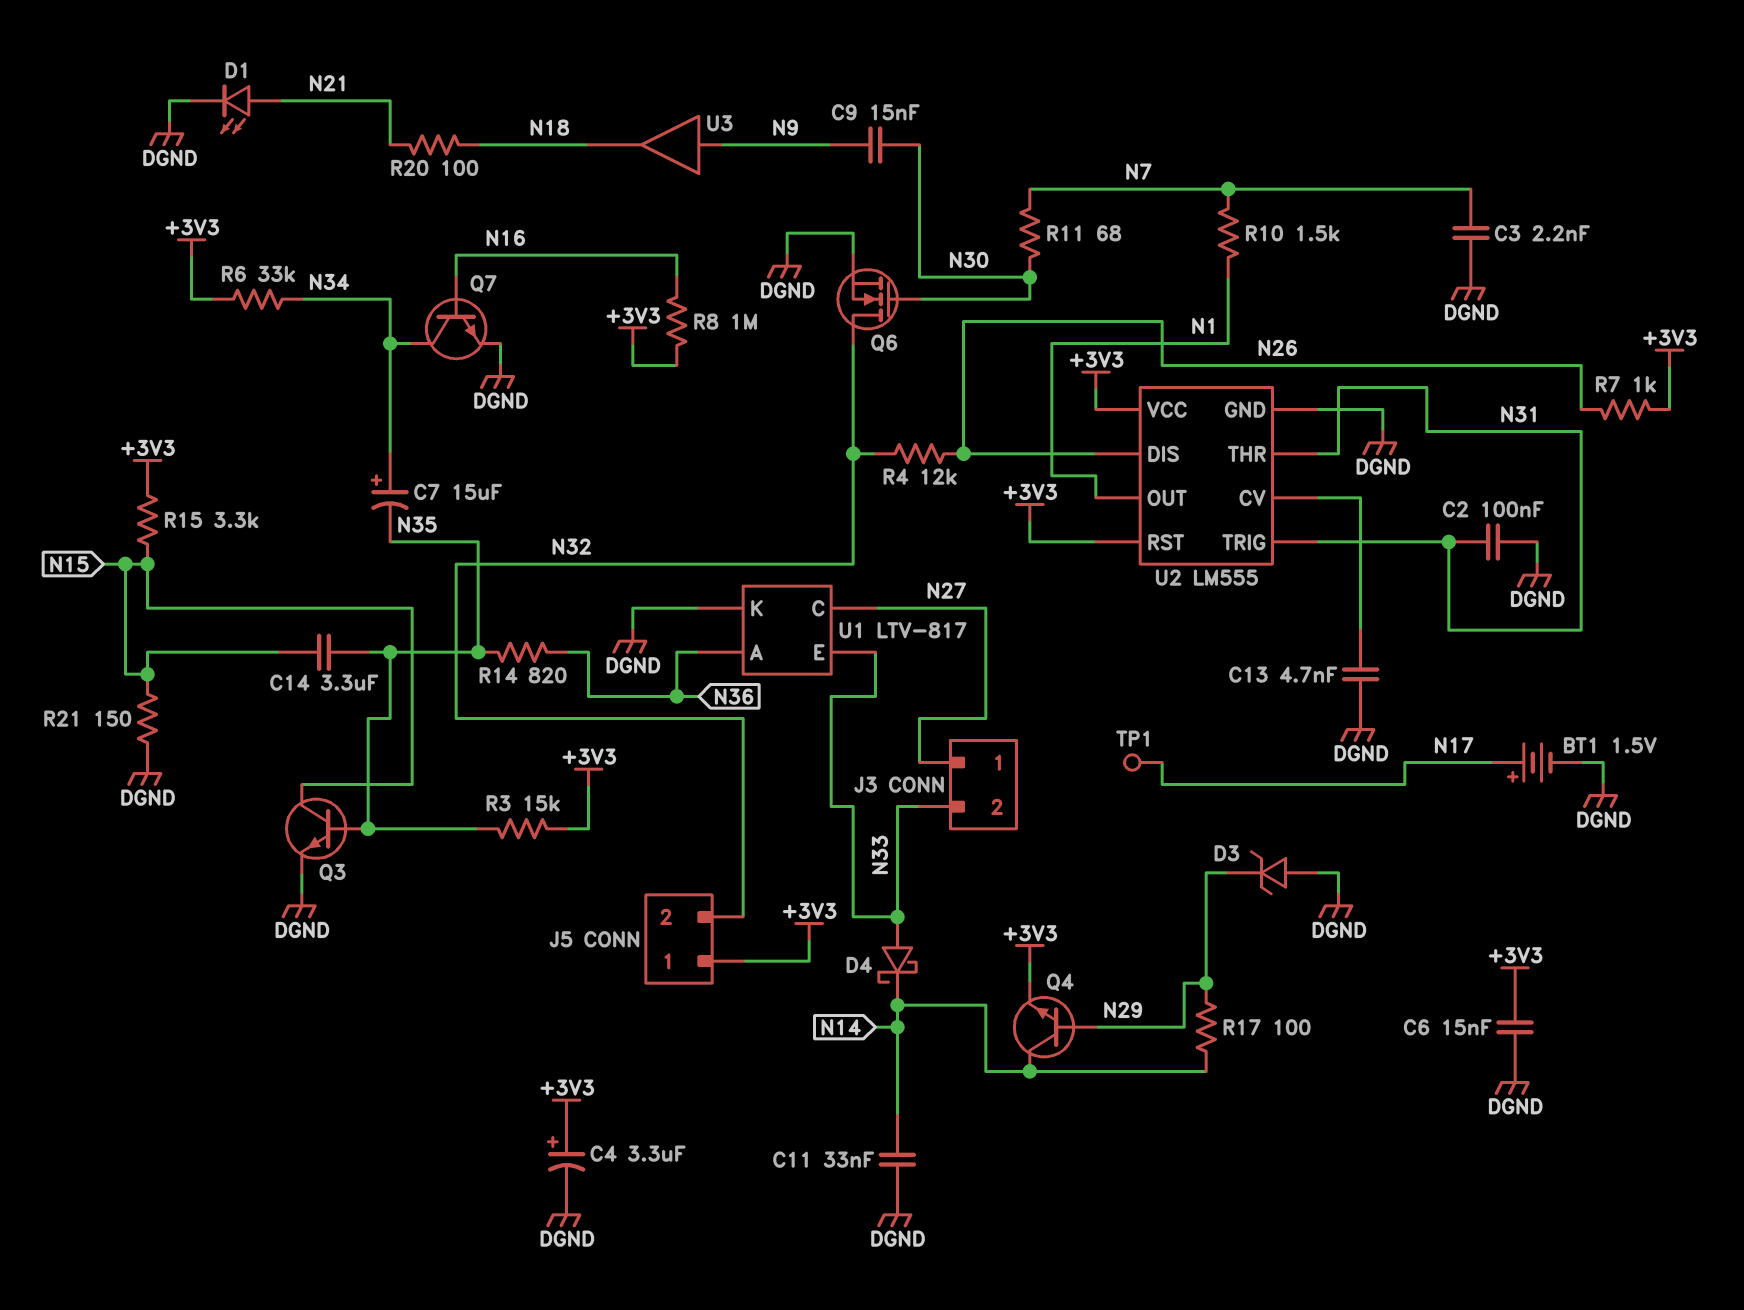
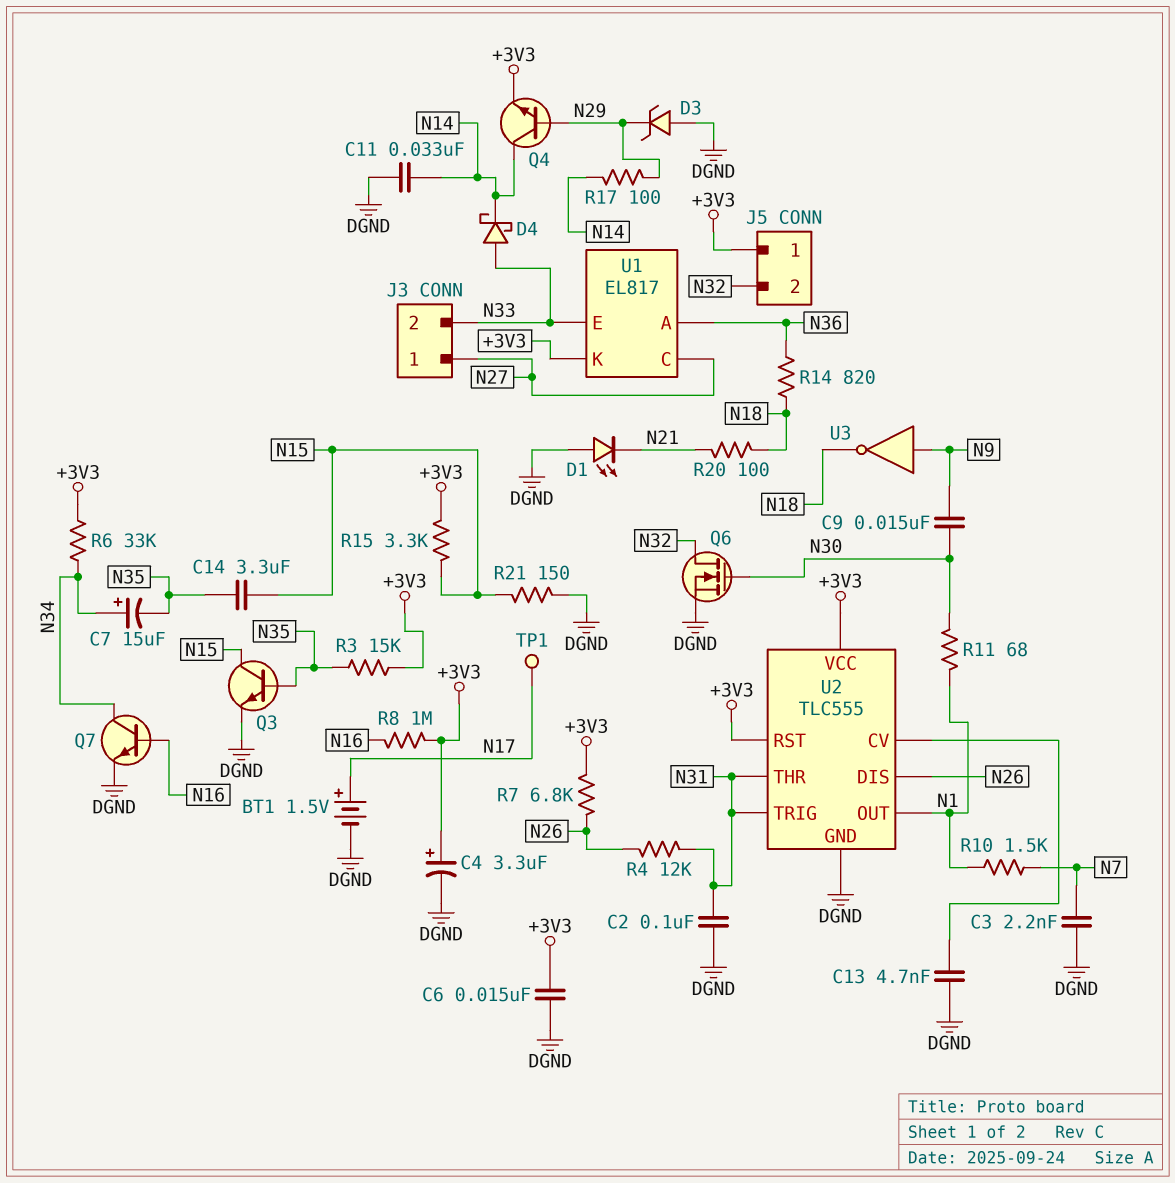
D1: LED (A N21, K DGND) -> LED (A DGND, K N21)
R4: 12k (N26, N32) -> 12k (N26, N31)
R7: 1k (+3V3, N26) -> 6.8k (+3V3, N26)
R11: 68 (N7, N30) -> 68 (N1, N30)
R14: 820 (N35, N36) -> 820 (N18, N36)
U1: LTV-817 -> EL817
U1 pin K: DGND -> +3V3
U2: LM555 -> TLC555
U3: buffer (in N9, out N18) -> NOT (in N9, out N18)

